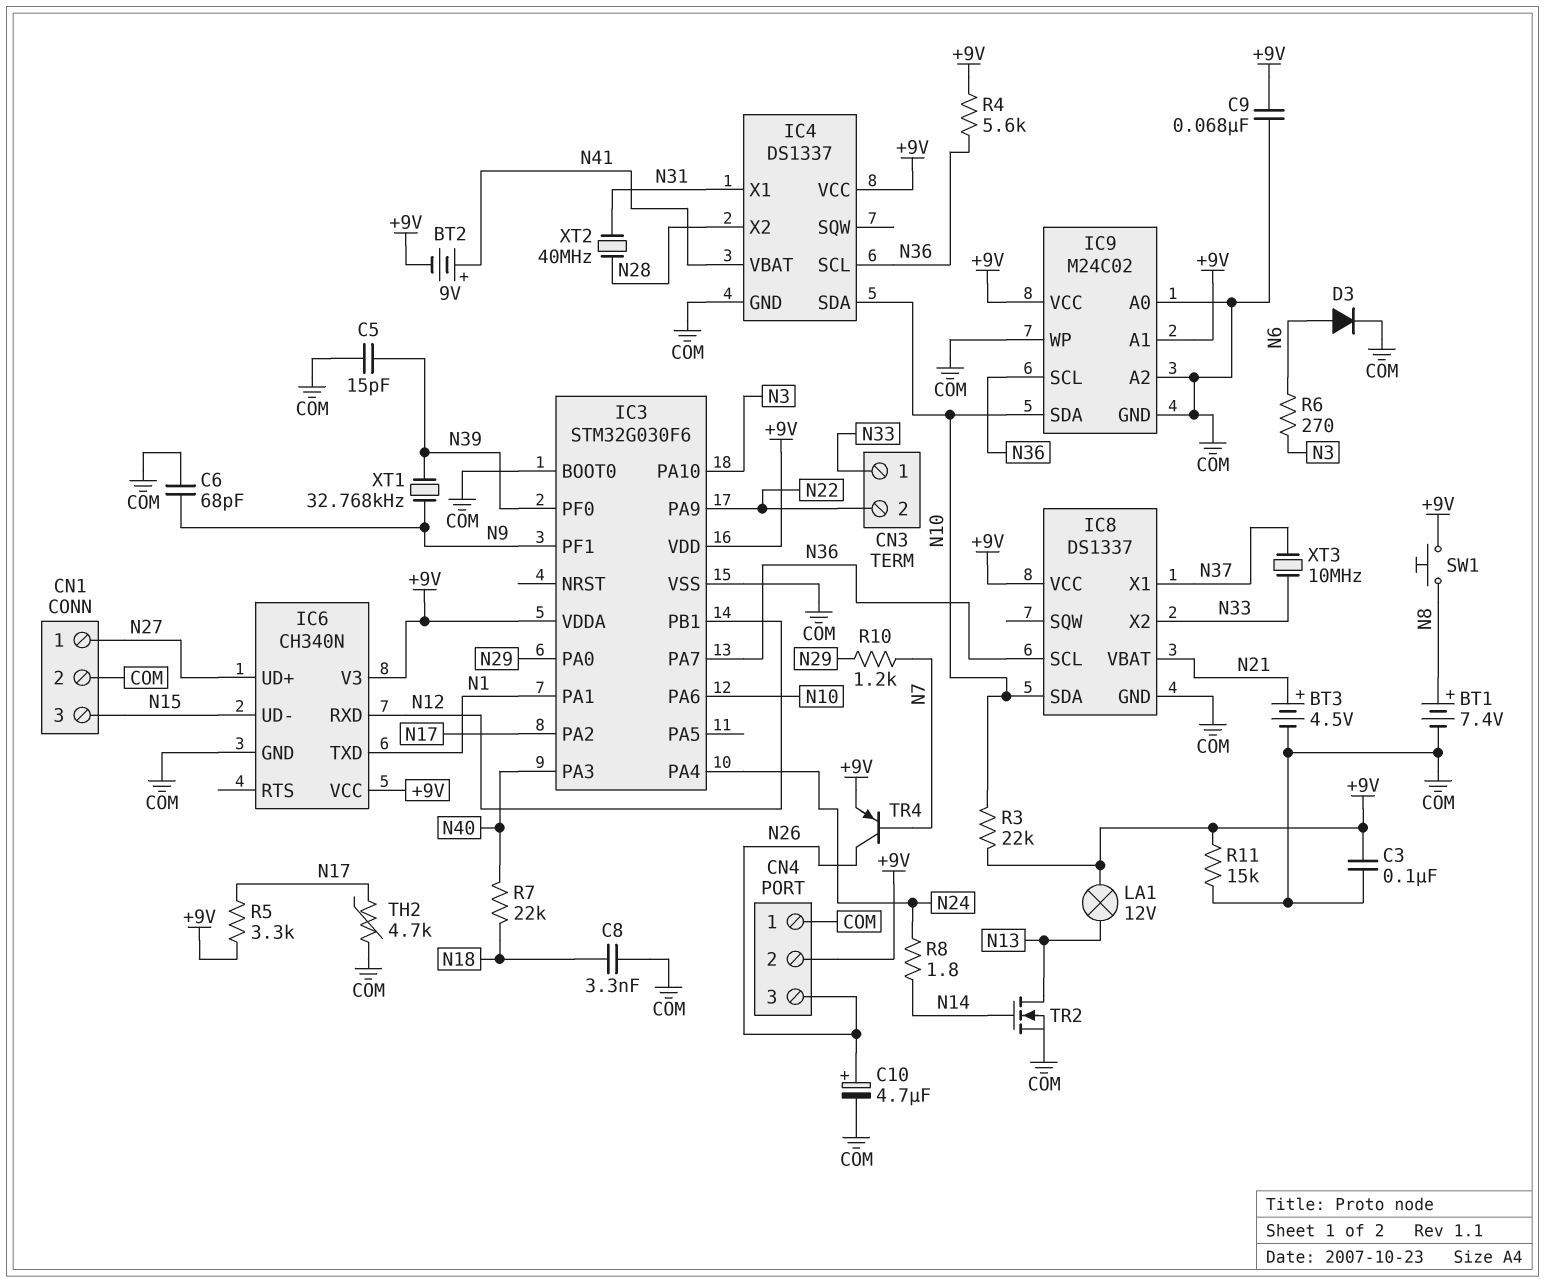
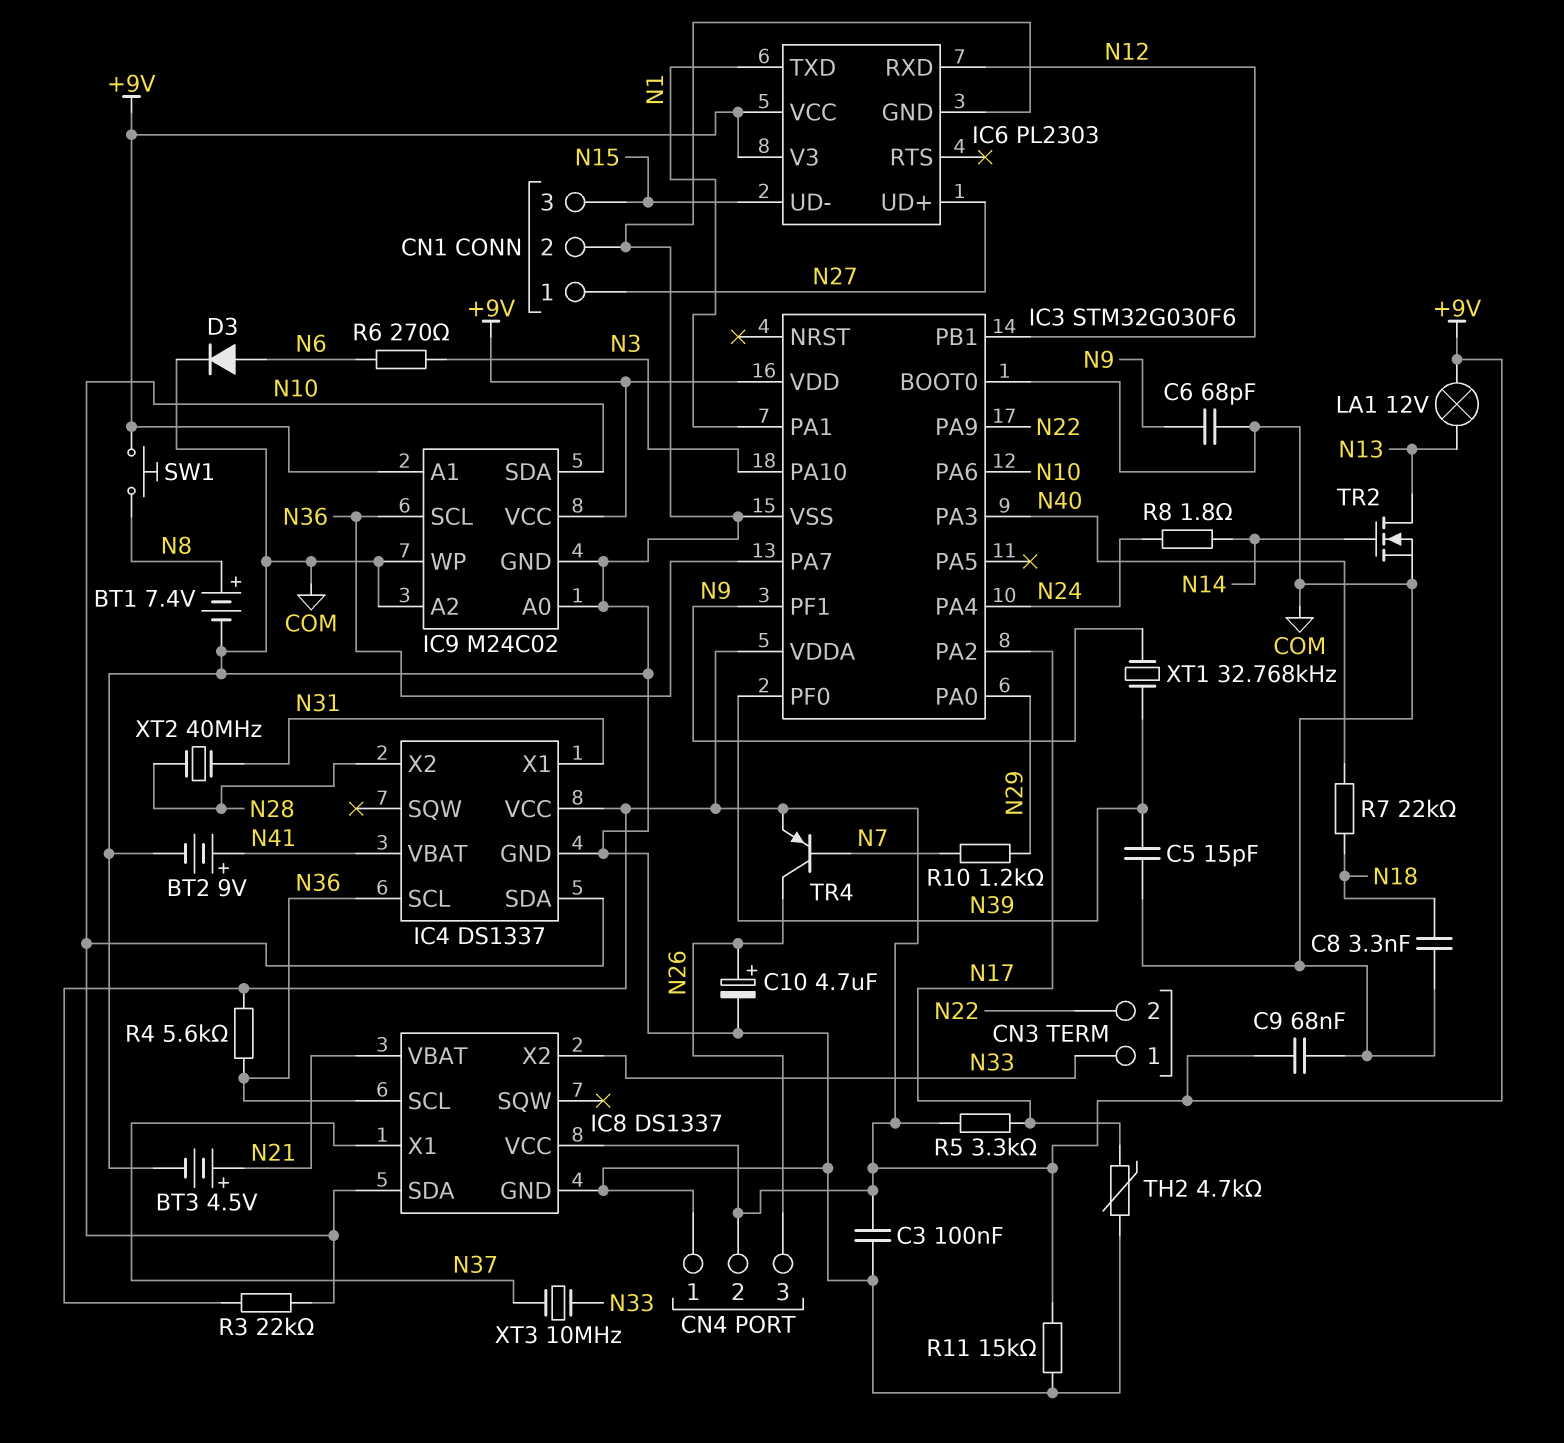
BT2: 9V (plus N41, minus +9V) -> 9V (plus N41, minus COM)
IC6: CH340N -> PL2303

